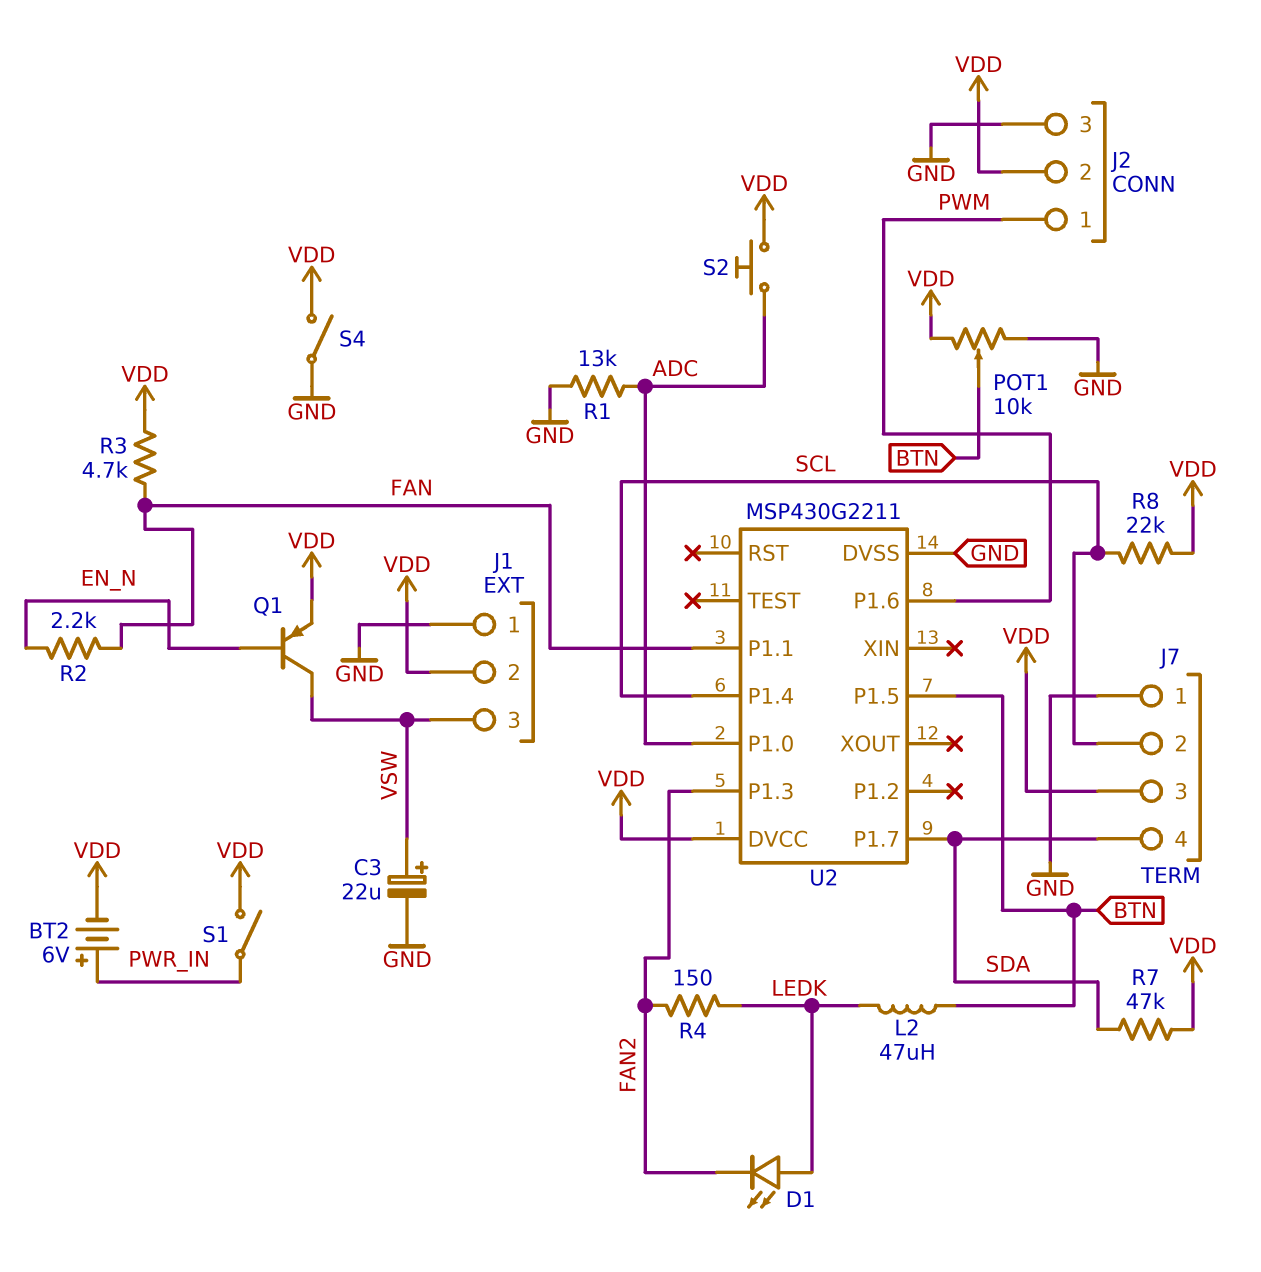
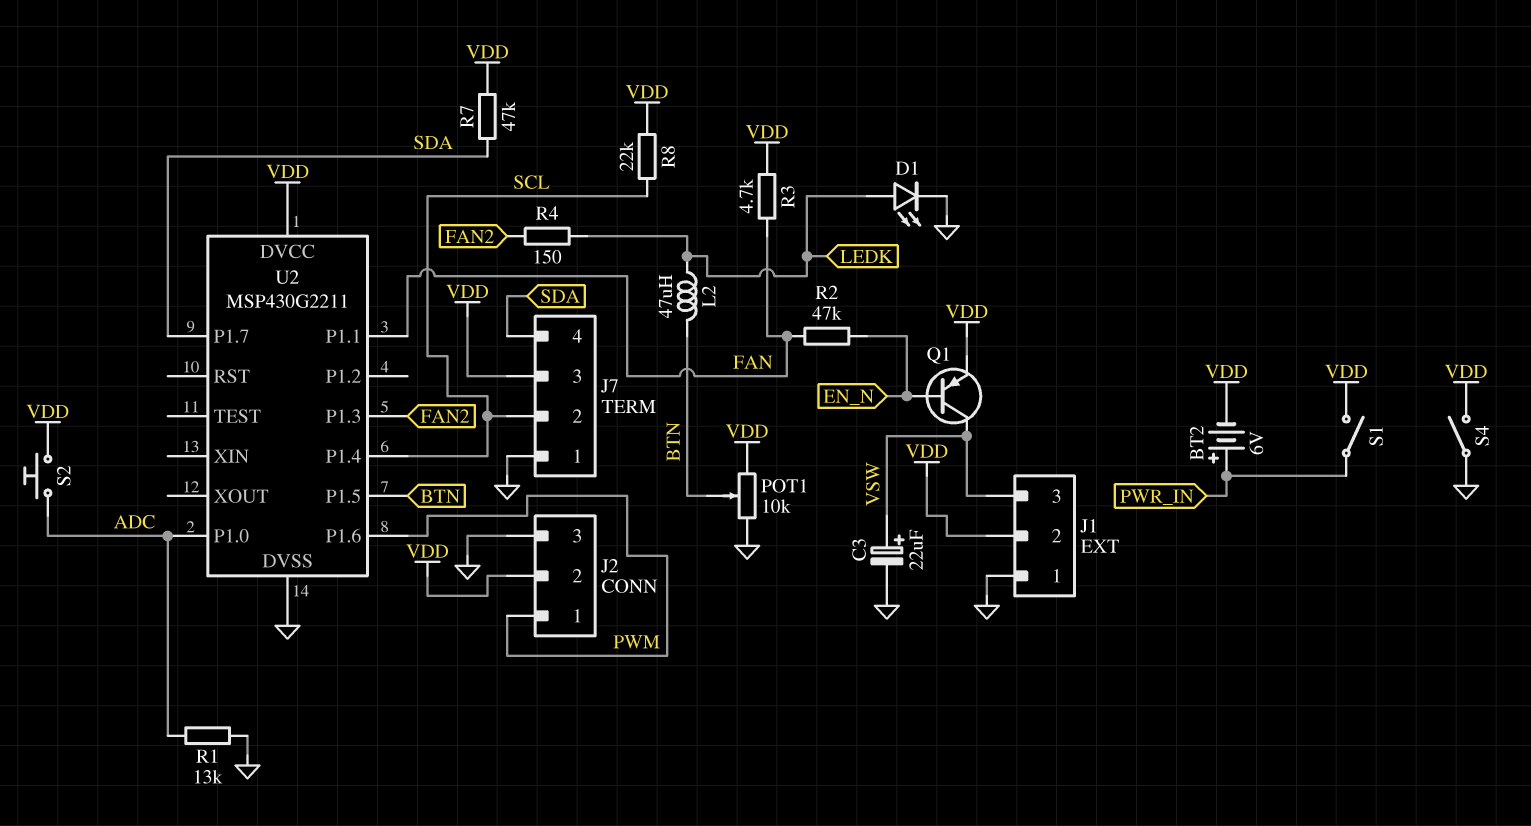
D1: LED (A LEDK, K FAN2) -> LED (A LEDK, K GND)
R2: 2.2k (EN_N, FAN) -> 47k (EN_N, FAN)

